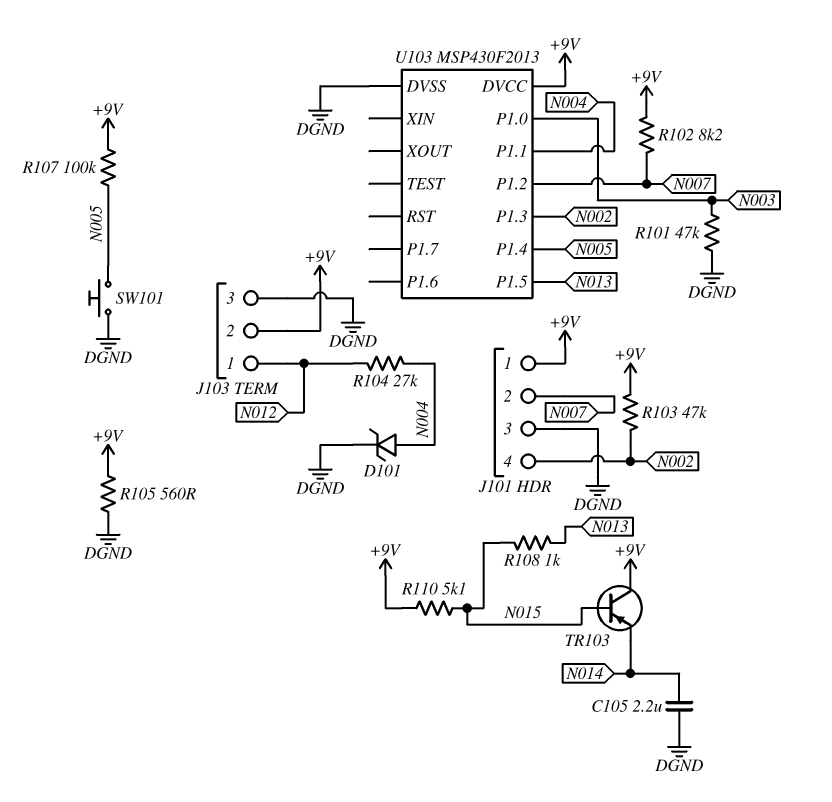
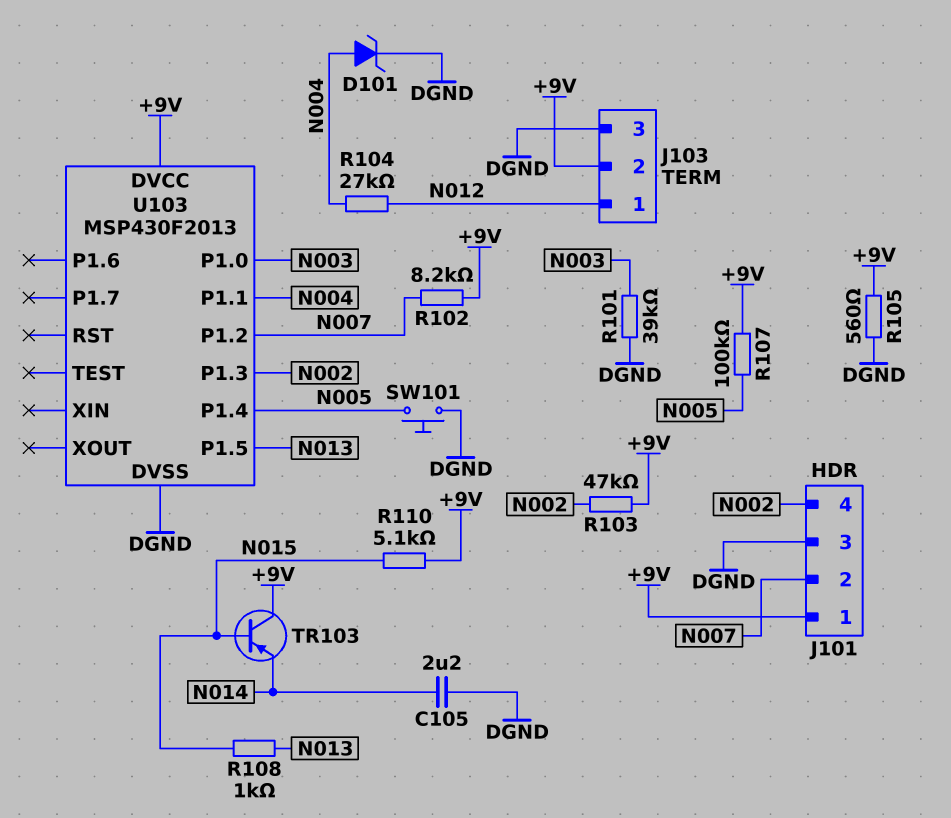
R101: 47k (DGND, N003) -> 39k (DGND, N003)

